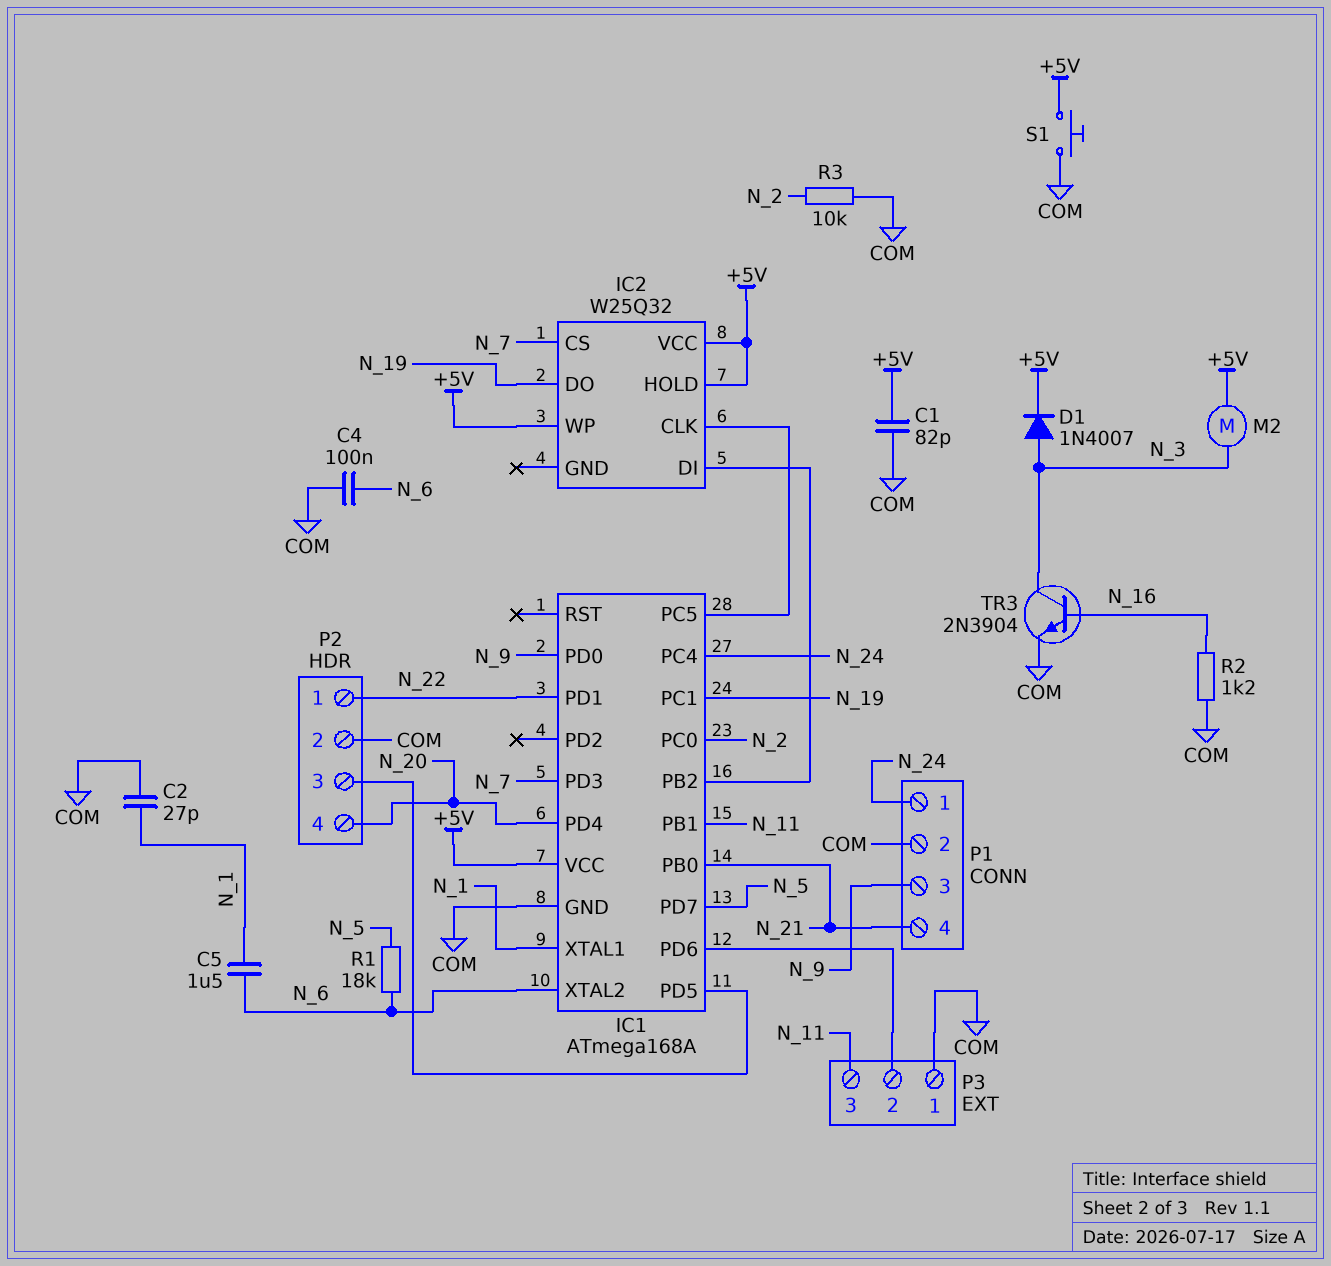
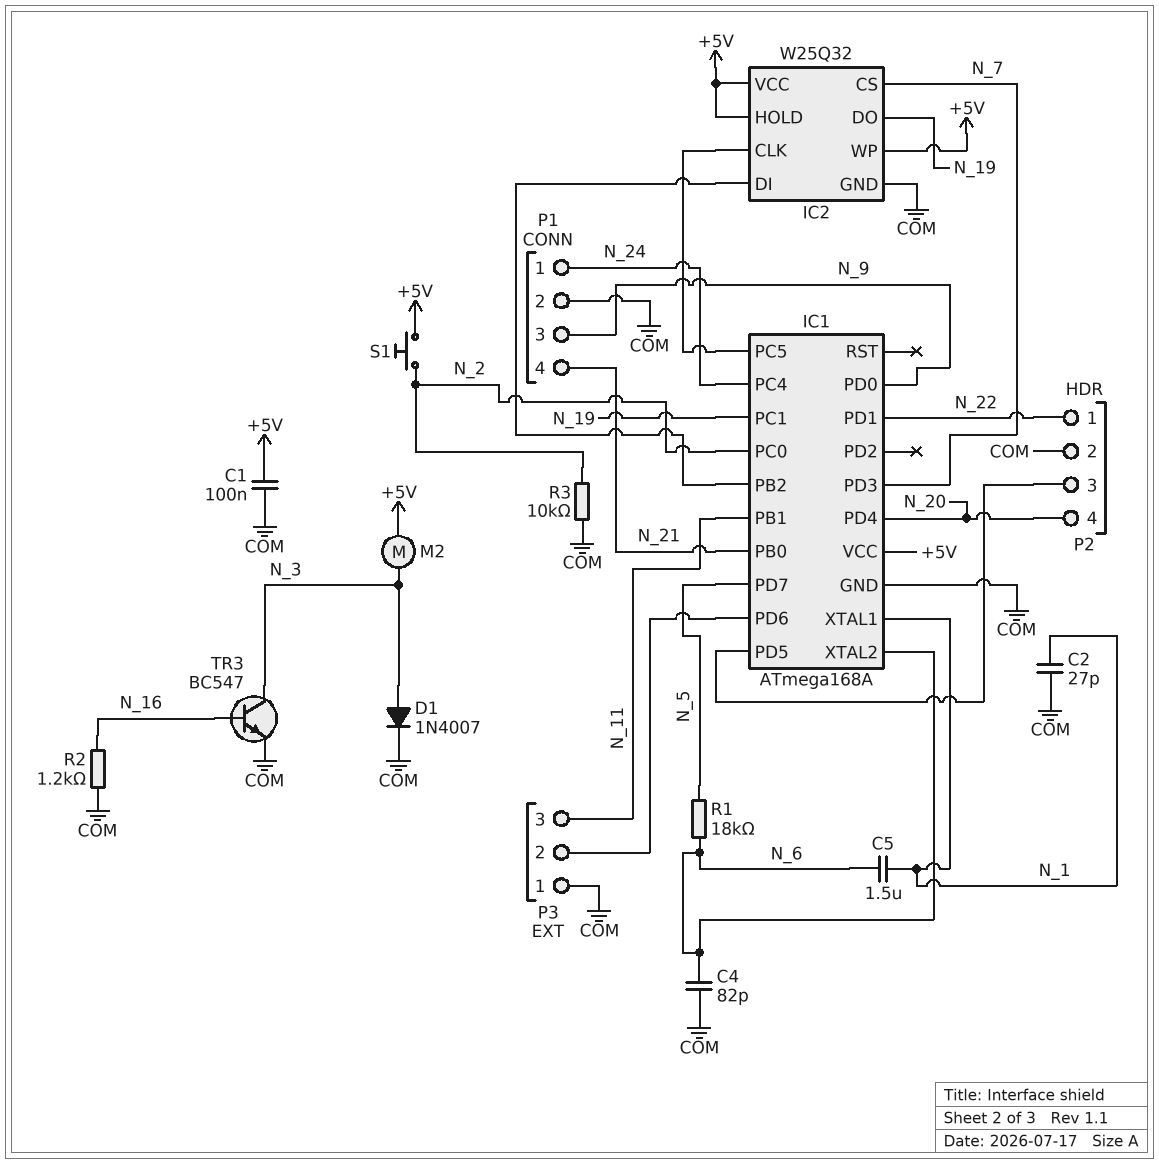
C1: 82pF (+5V, COM) -> 100nF (+5V, COM)
C4: 100nF (COM, N_6) -> 82pF (COM, N_6)
D1: diode 1N4007 (A N_3, K +5V) -> diode 1N4007 (A N_3, K COM)
IC2 pin GND: none -> COM
S1: button (+5V, COM) -> button (+5V, N_2)
TR3: NPN 2N3904 (B N_16, C N_3, E COM) -> NPN BC547 (B N_16, C N_3, E COM)

